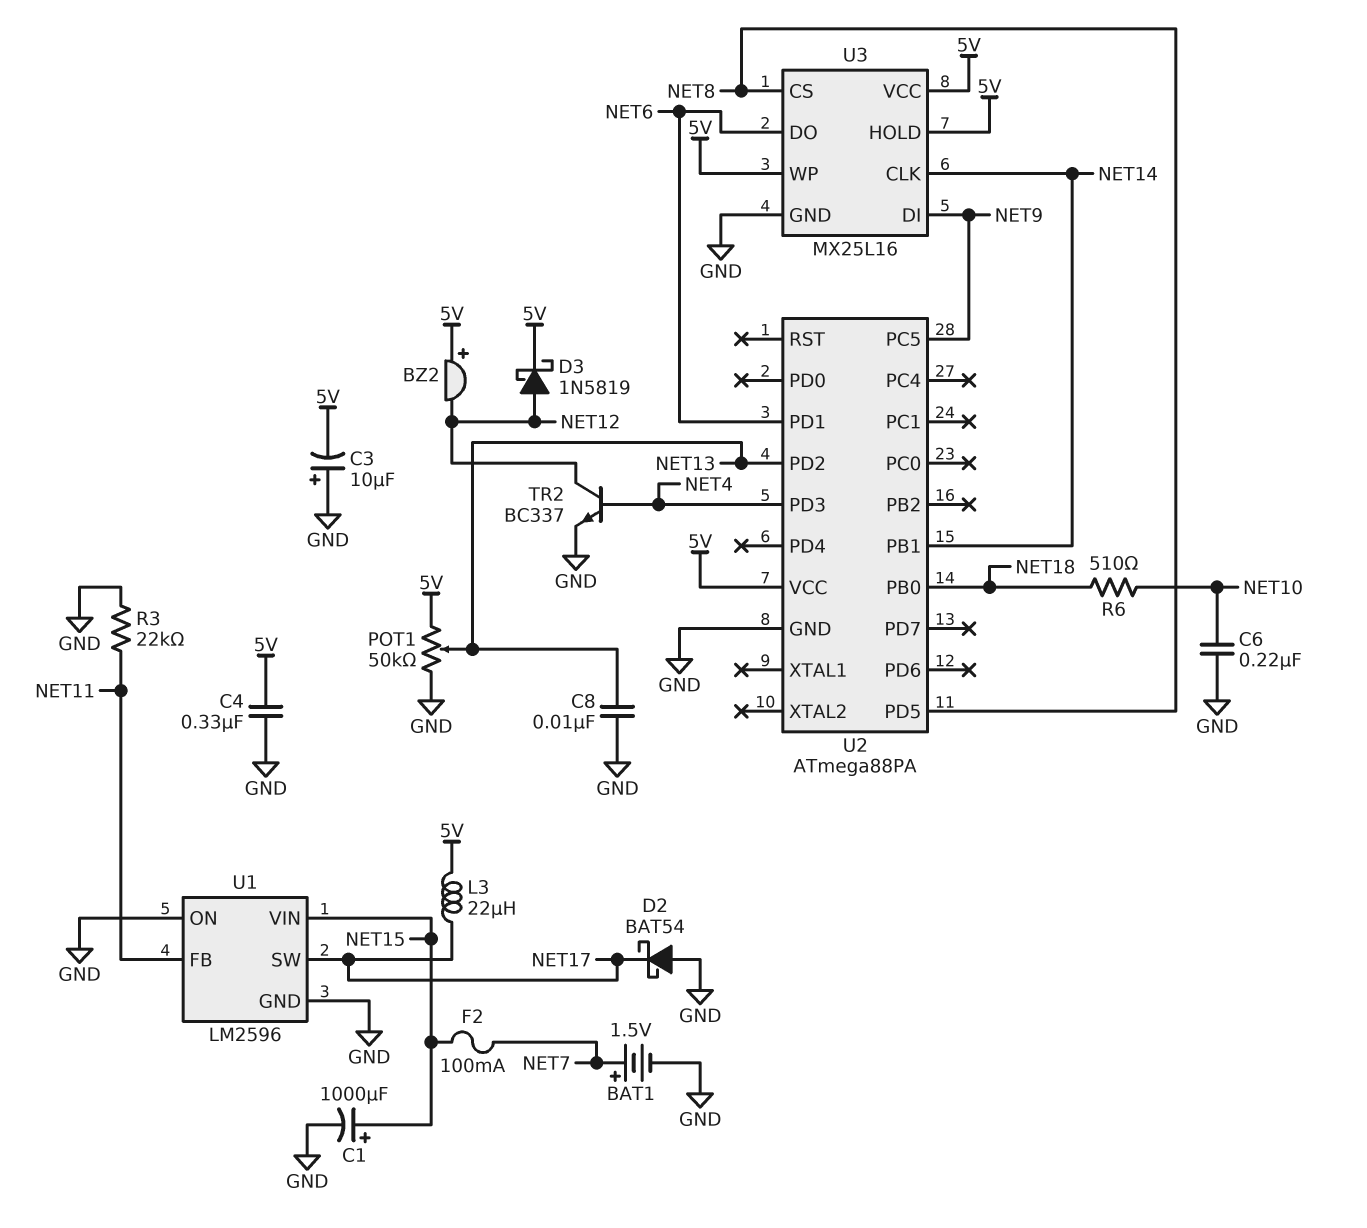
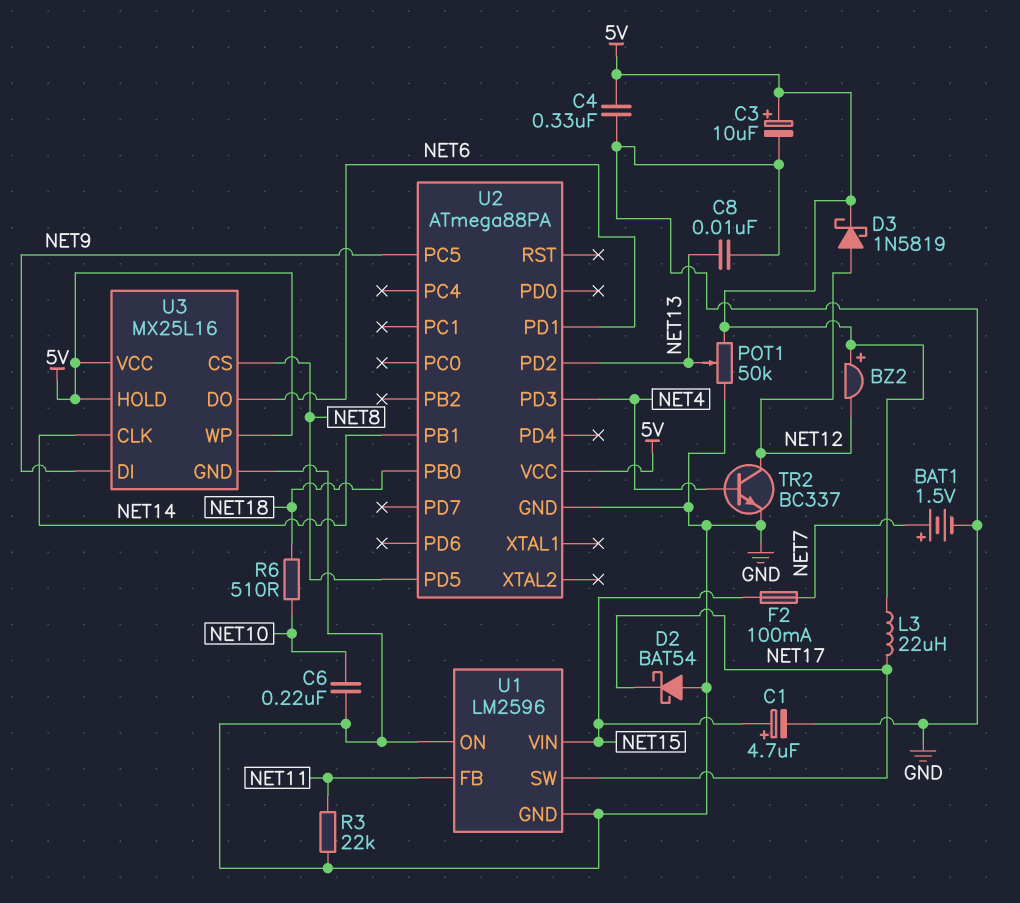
C1: 1000uF (plus NET15, minus GND) -> 4.7uF (plus NET15, minus GND)
C3: 10uF (plus GND, minus 5V) -> 10uF (plus 5V, minus GND)

